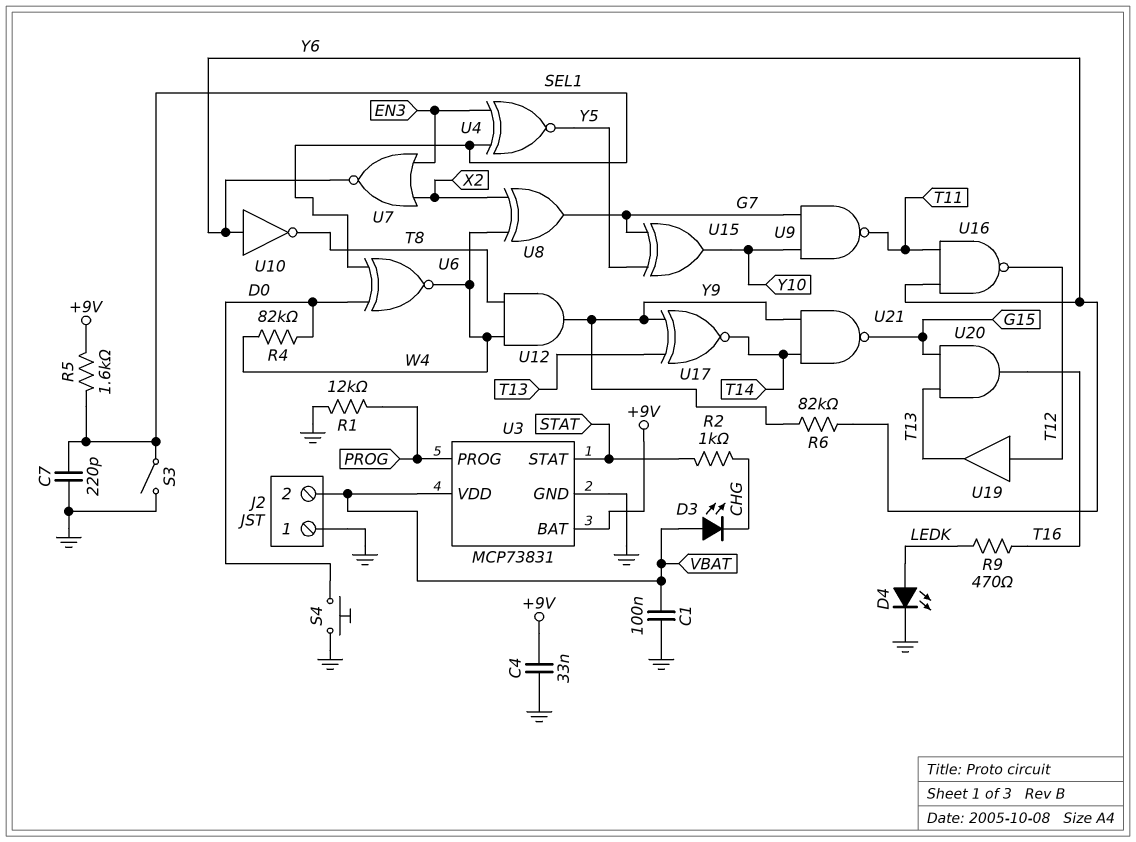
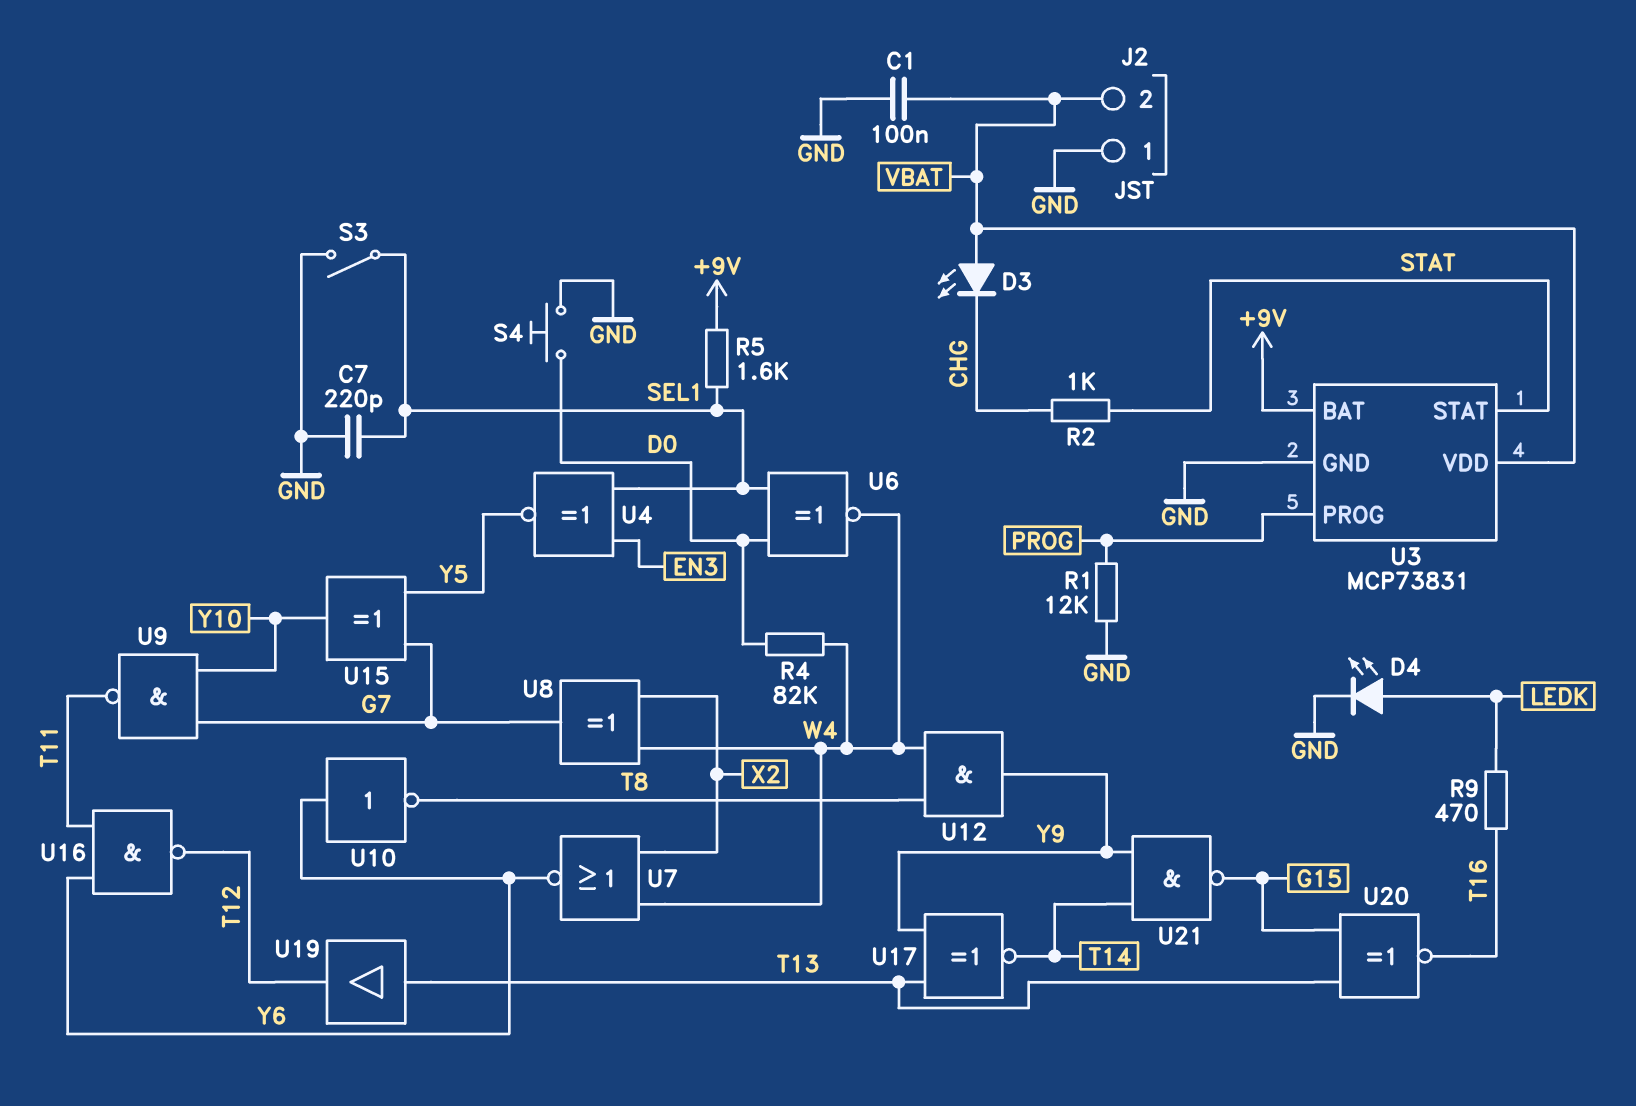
C4: 33nF (+9V, GND) -> none
R6: 82k (Y6, Y9) -> none
U7: NOR (in EN3, in X2, out Y6) -> NOR (in W4, in X2, out Y6)
U19: buffer (in T12, out T13) -> buffer (in T13, out T12)
U20: AND (in G15, in T13, out T16) -> XNOR (in G15, in T13, out T16)

